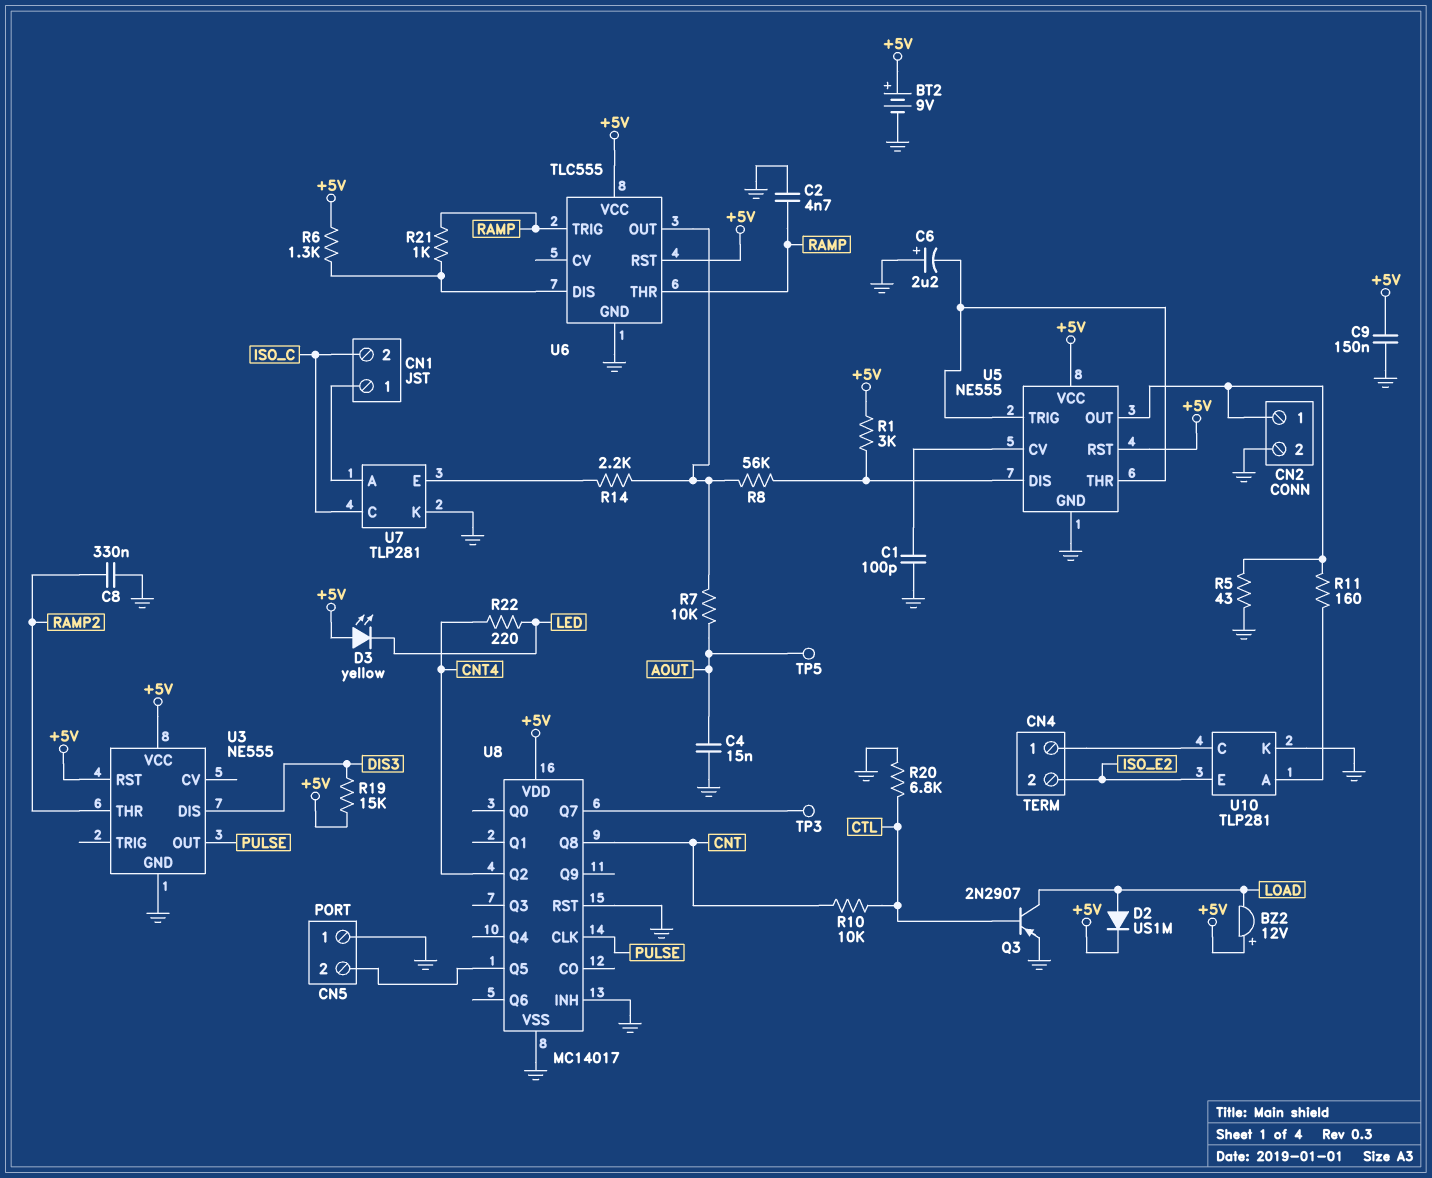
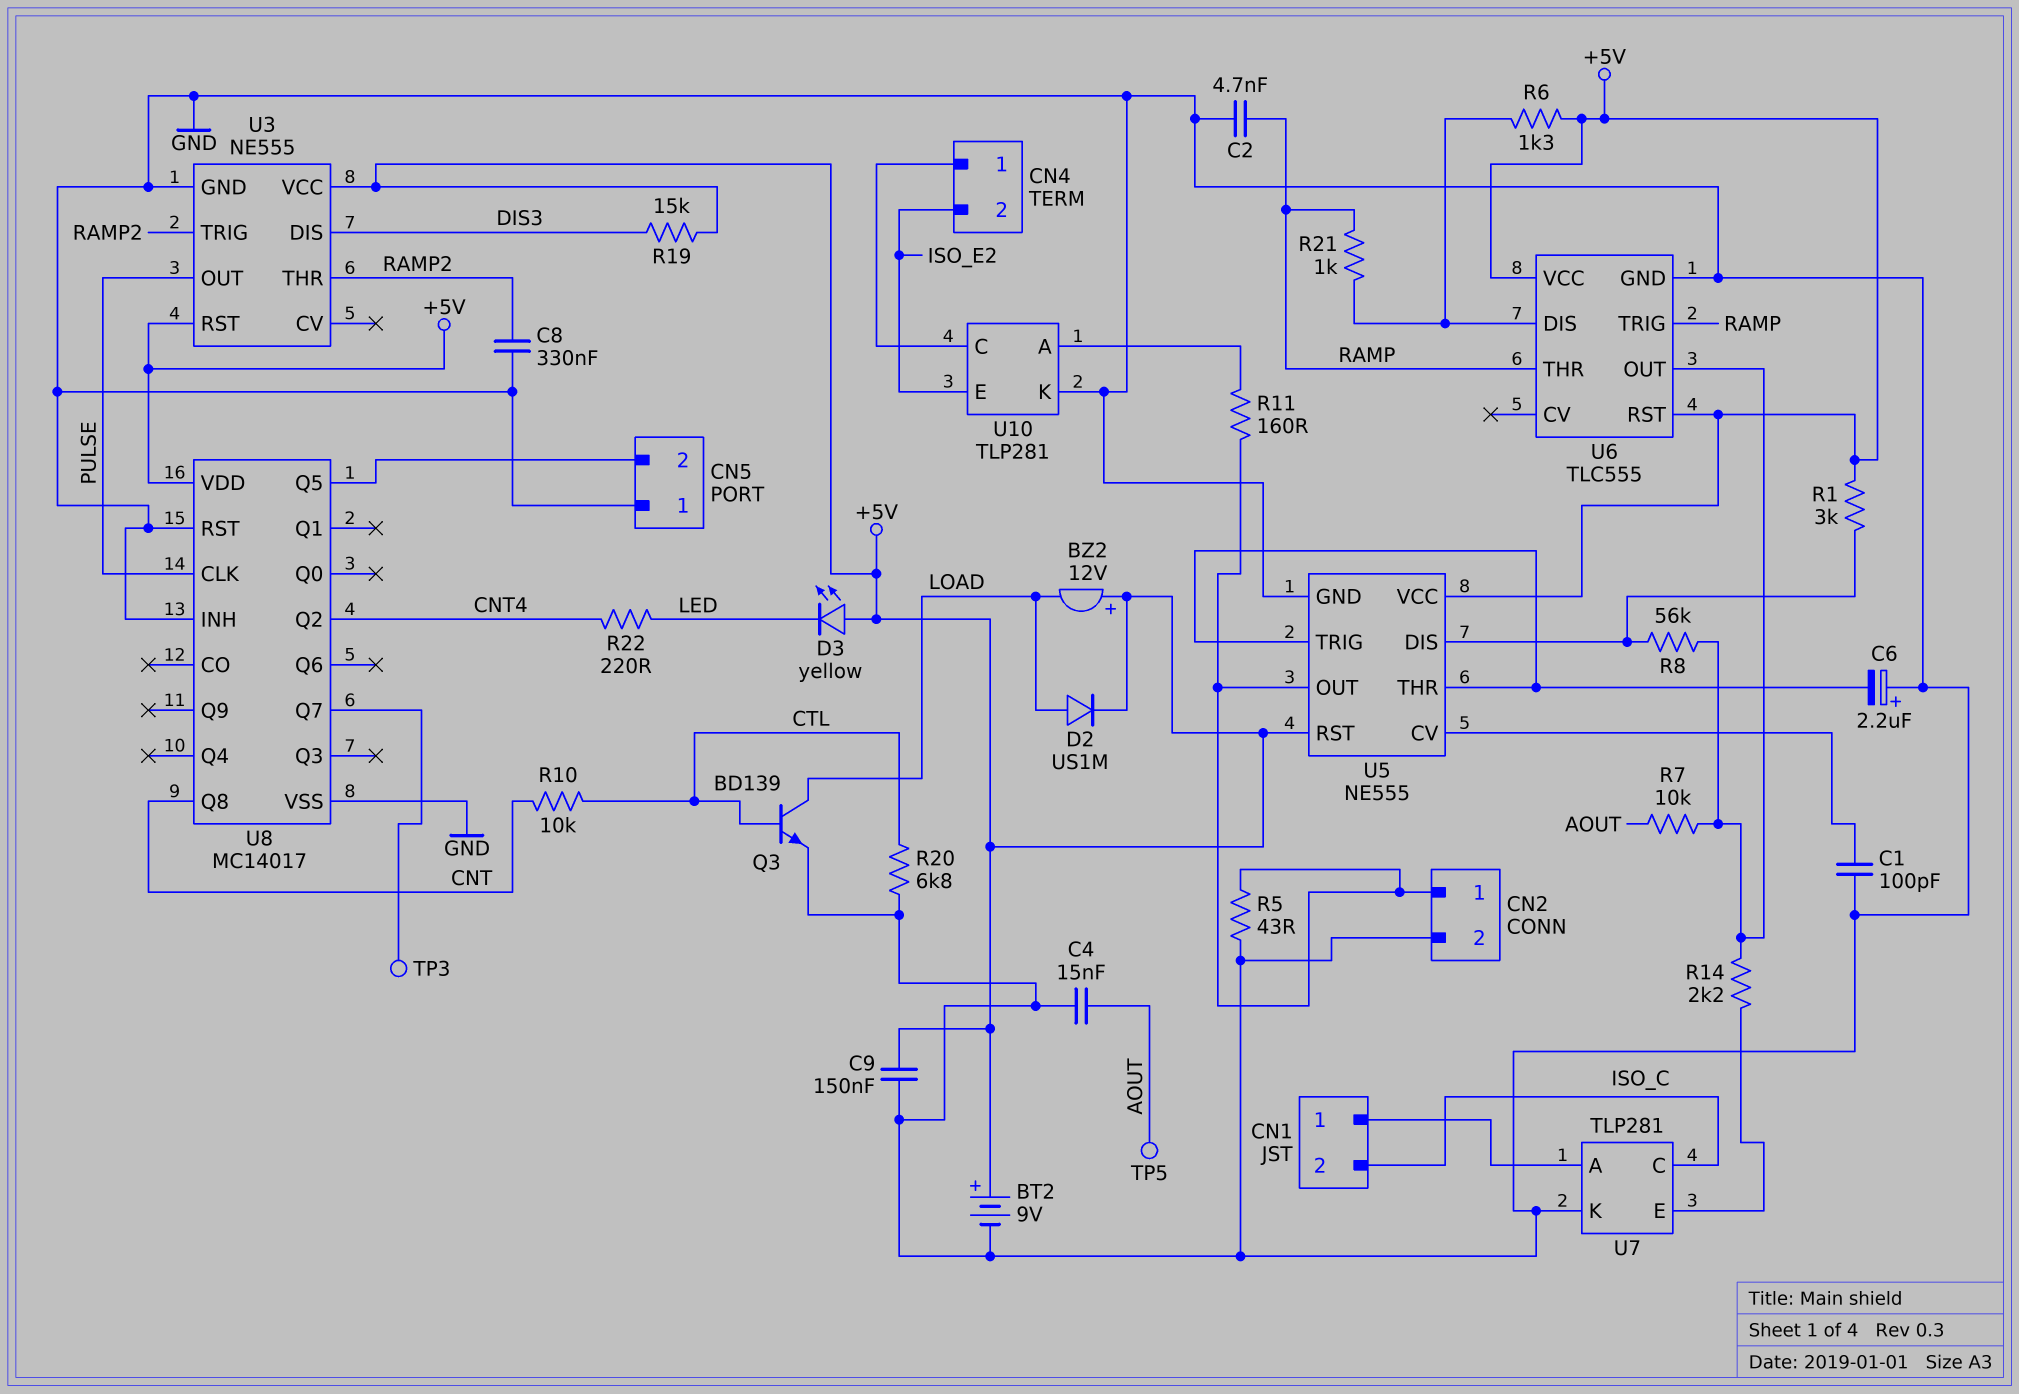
Q3: PNP 2N2907 (B CTL, C LOAD, E GND) -> NPN BD139 (B CTL, C LOAD, E GND)
U3 pin TRIG: none -> RAMP2

